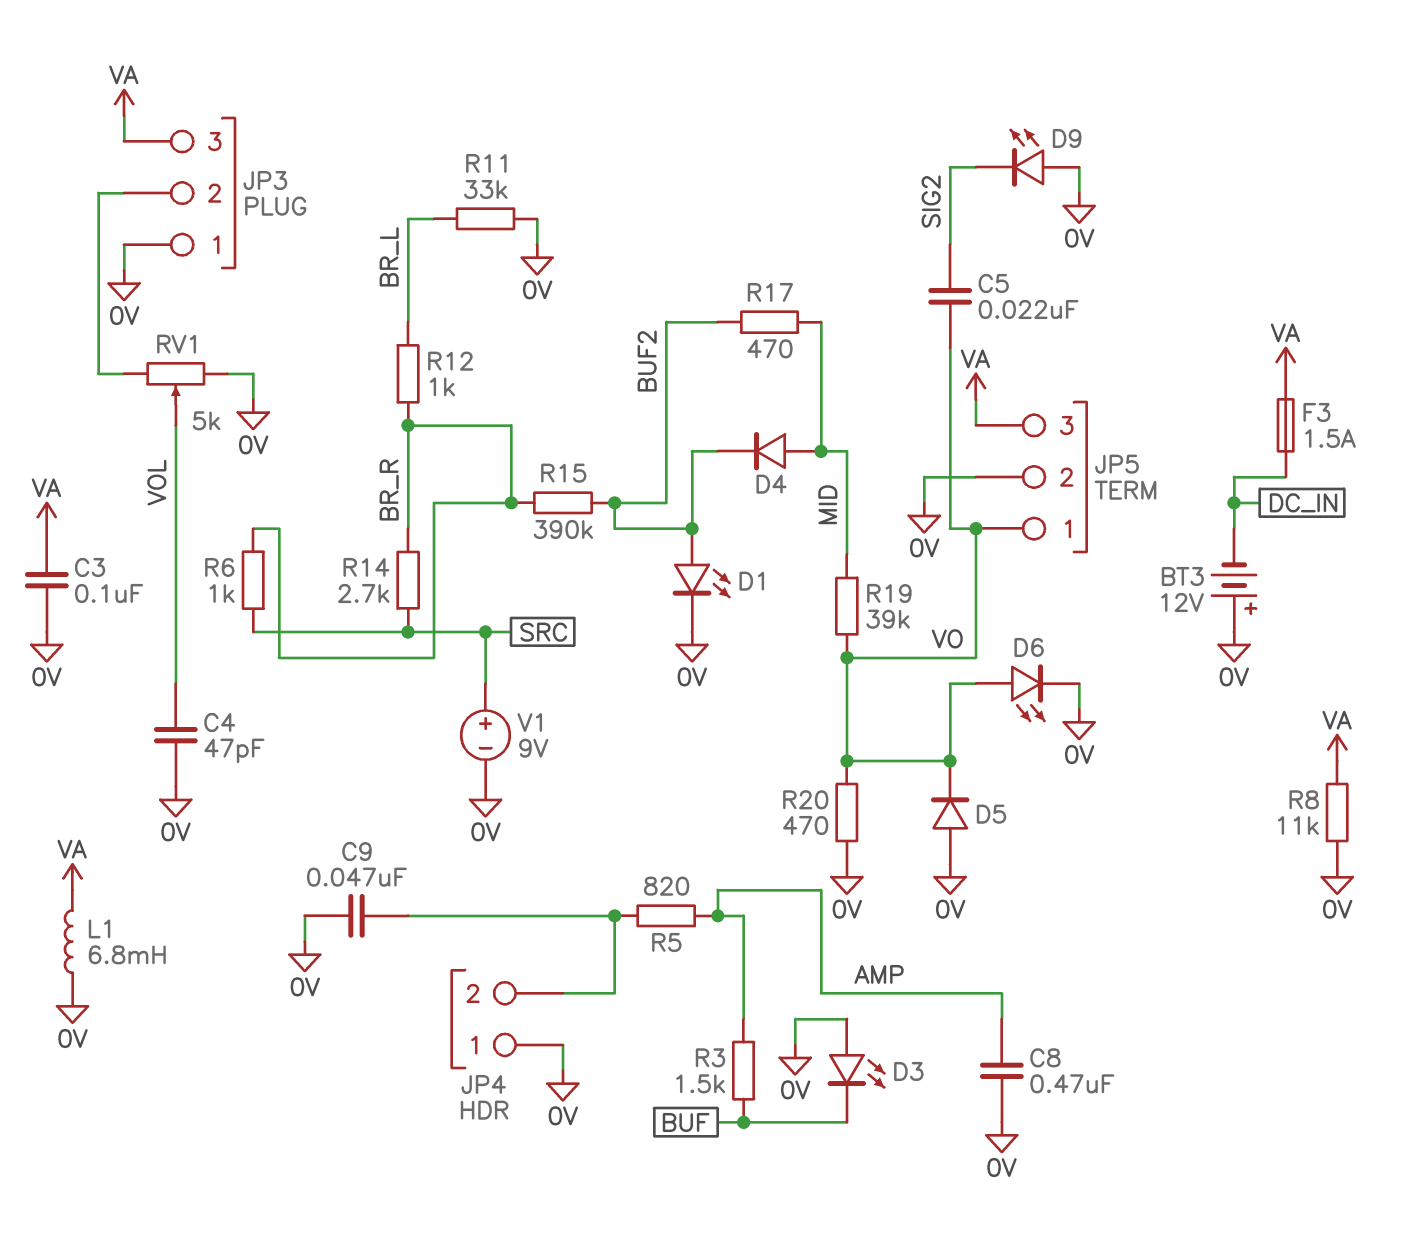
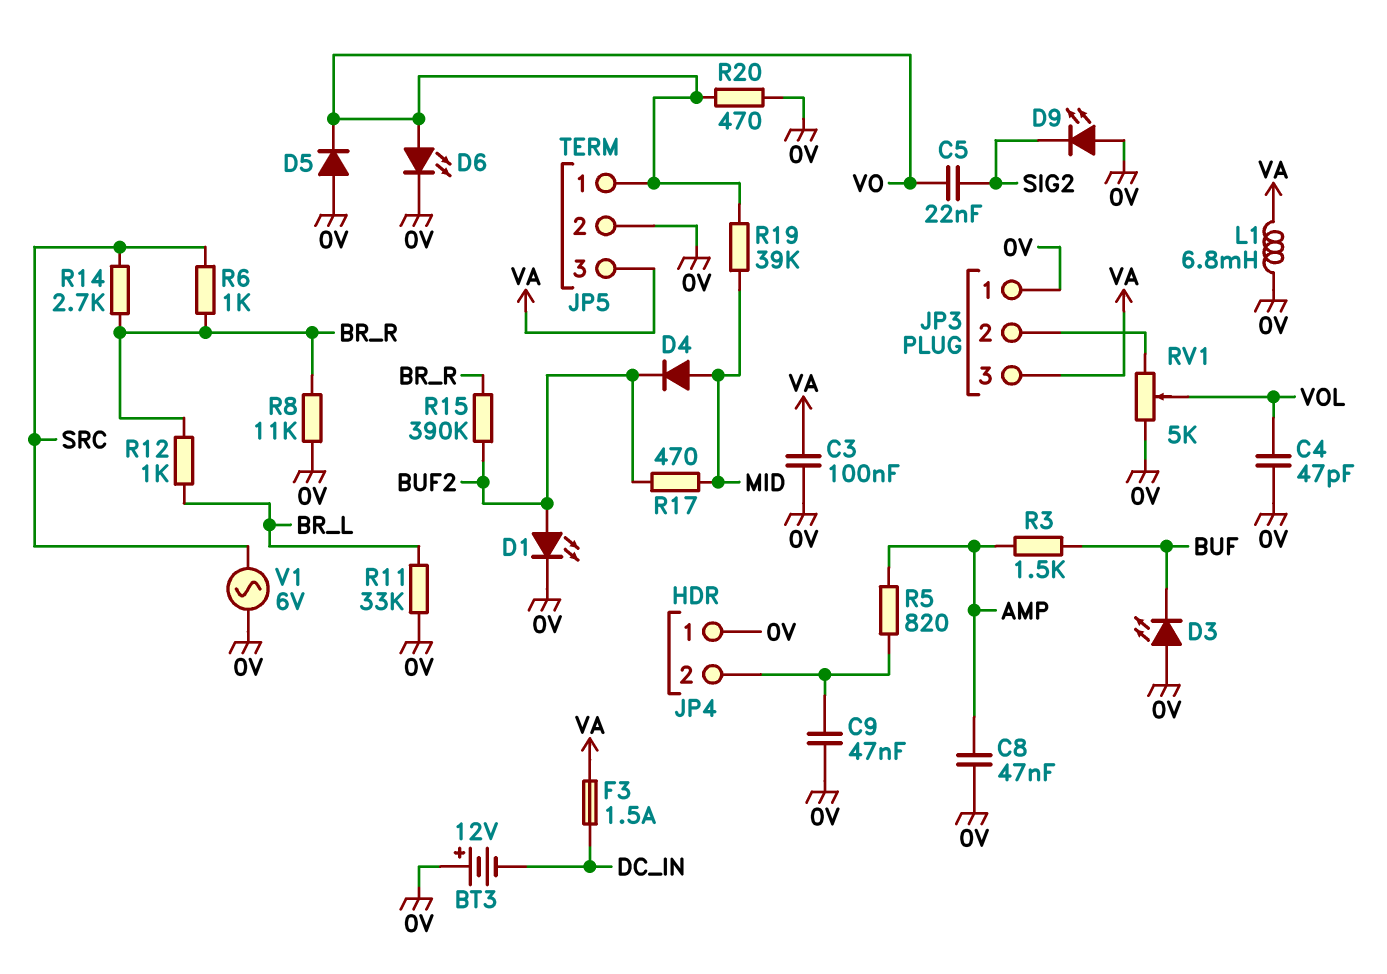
C8: 470nF (0V, AMP) -> 47nF (0V, AMP)
R8: 11k (0V, VA) -> 11k (0V, BR_R)
V1: 9V (plus SRC, minus 0V) -> AC 6V (0V, SRC)

